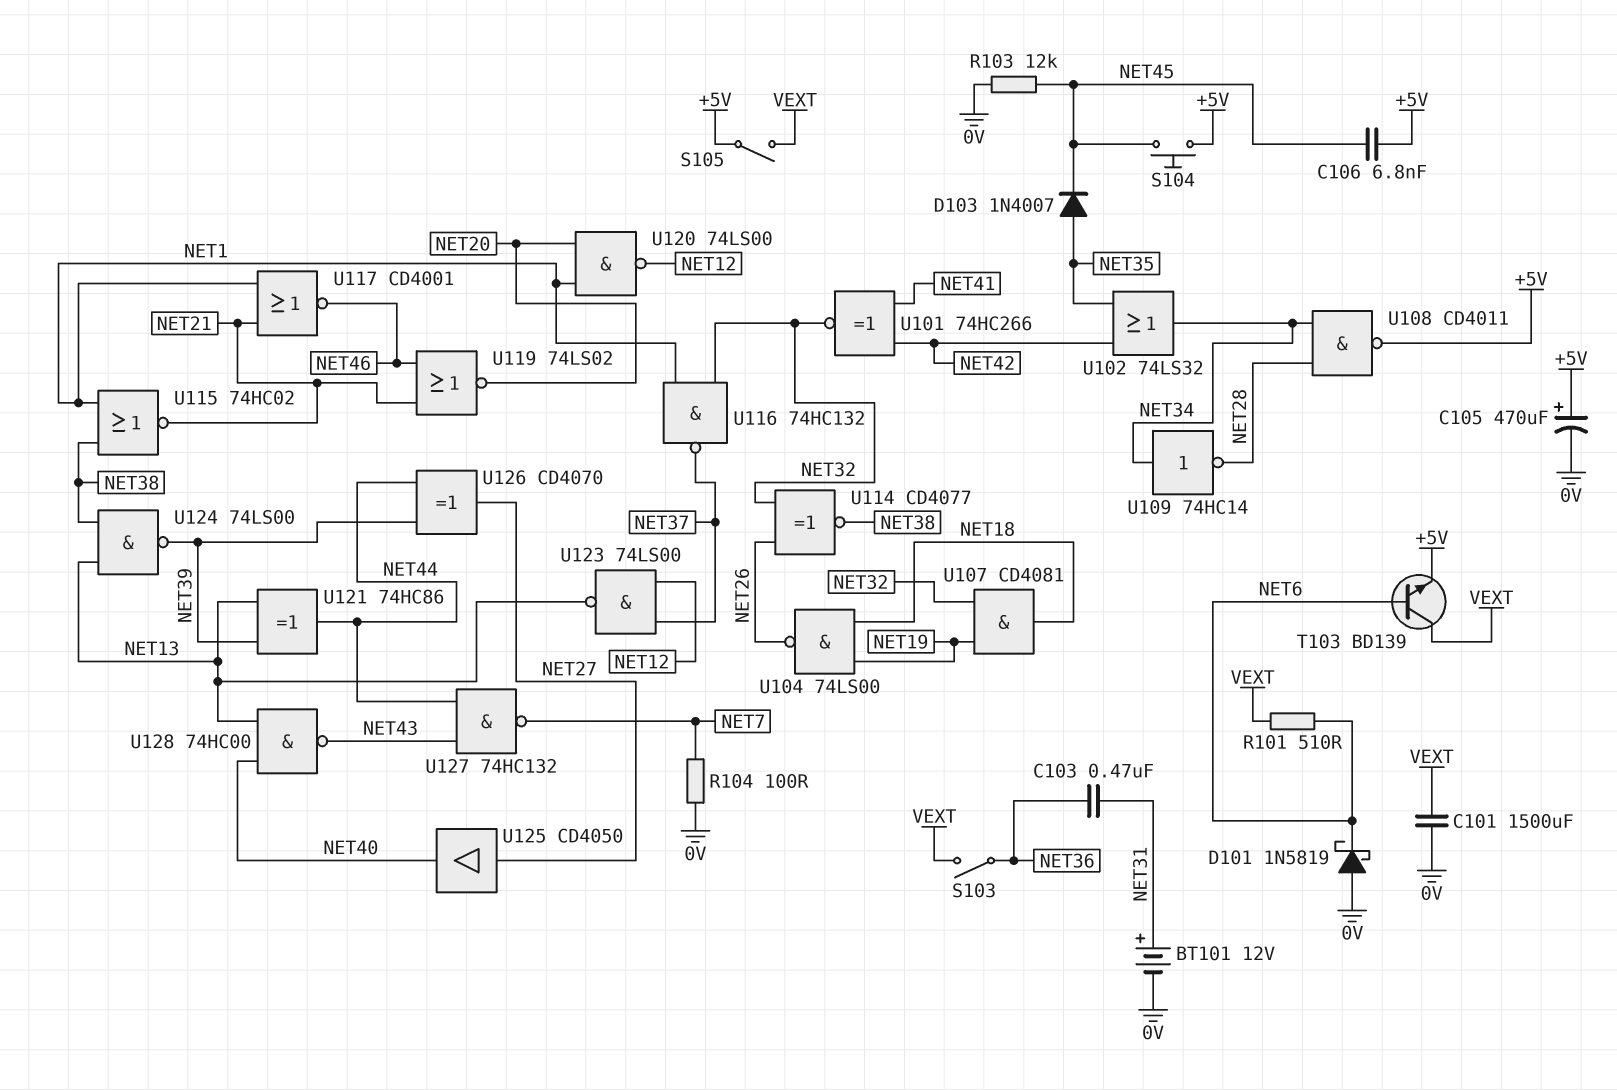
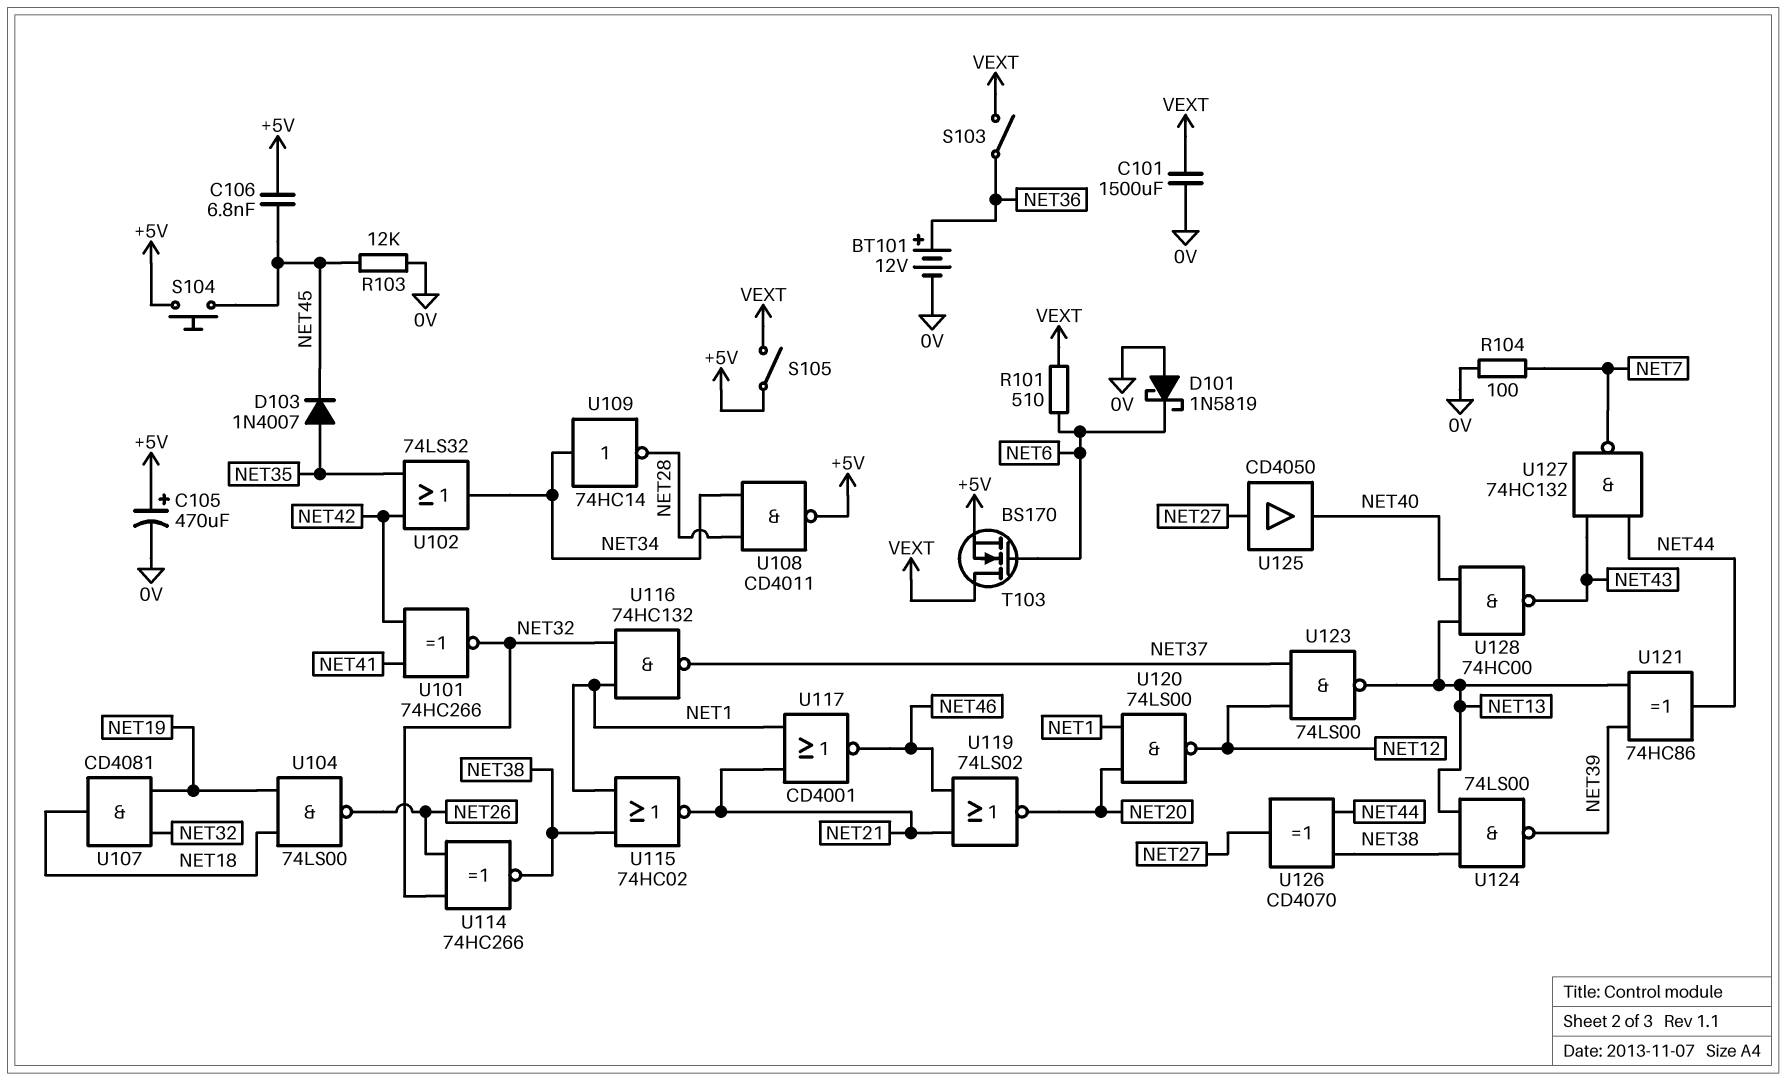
BT101: 12V (plus NET31, minus 0V) -> 12V (plus NET36, minus 0V)
C103: 470nF (NET31, NET36) -> none
T103: NPN BD139 (B NET6, C VEXT, E +5V) -> NMOS BS170 (G NET6, D VEXT, S +5V)
U114: XNOR CD4077 (in NET26, in NET32, out NET38) -> XNOR 74HC266 (in NET26, in NET32, out NET38)
U126: XOR CD4070 (in NET39, in NET44, out NET27) -> XOR CD4070 (in NET38, in NET44, out NET27)

